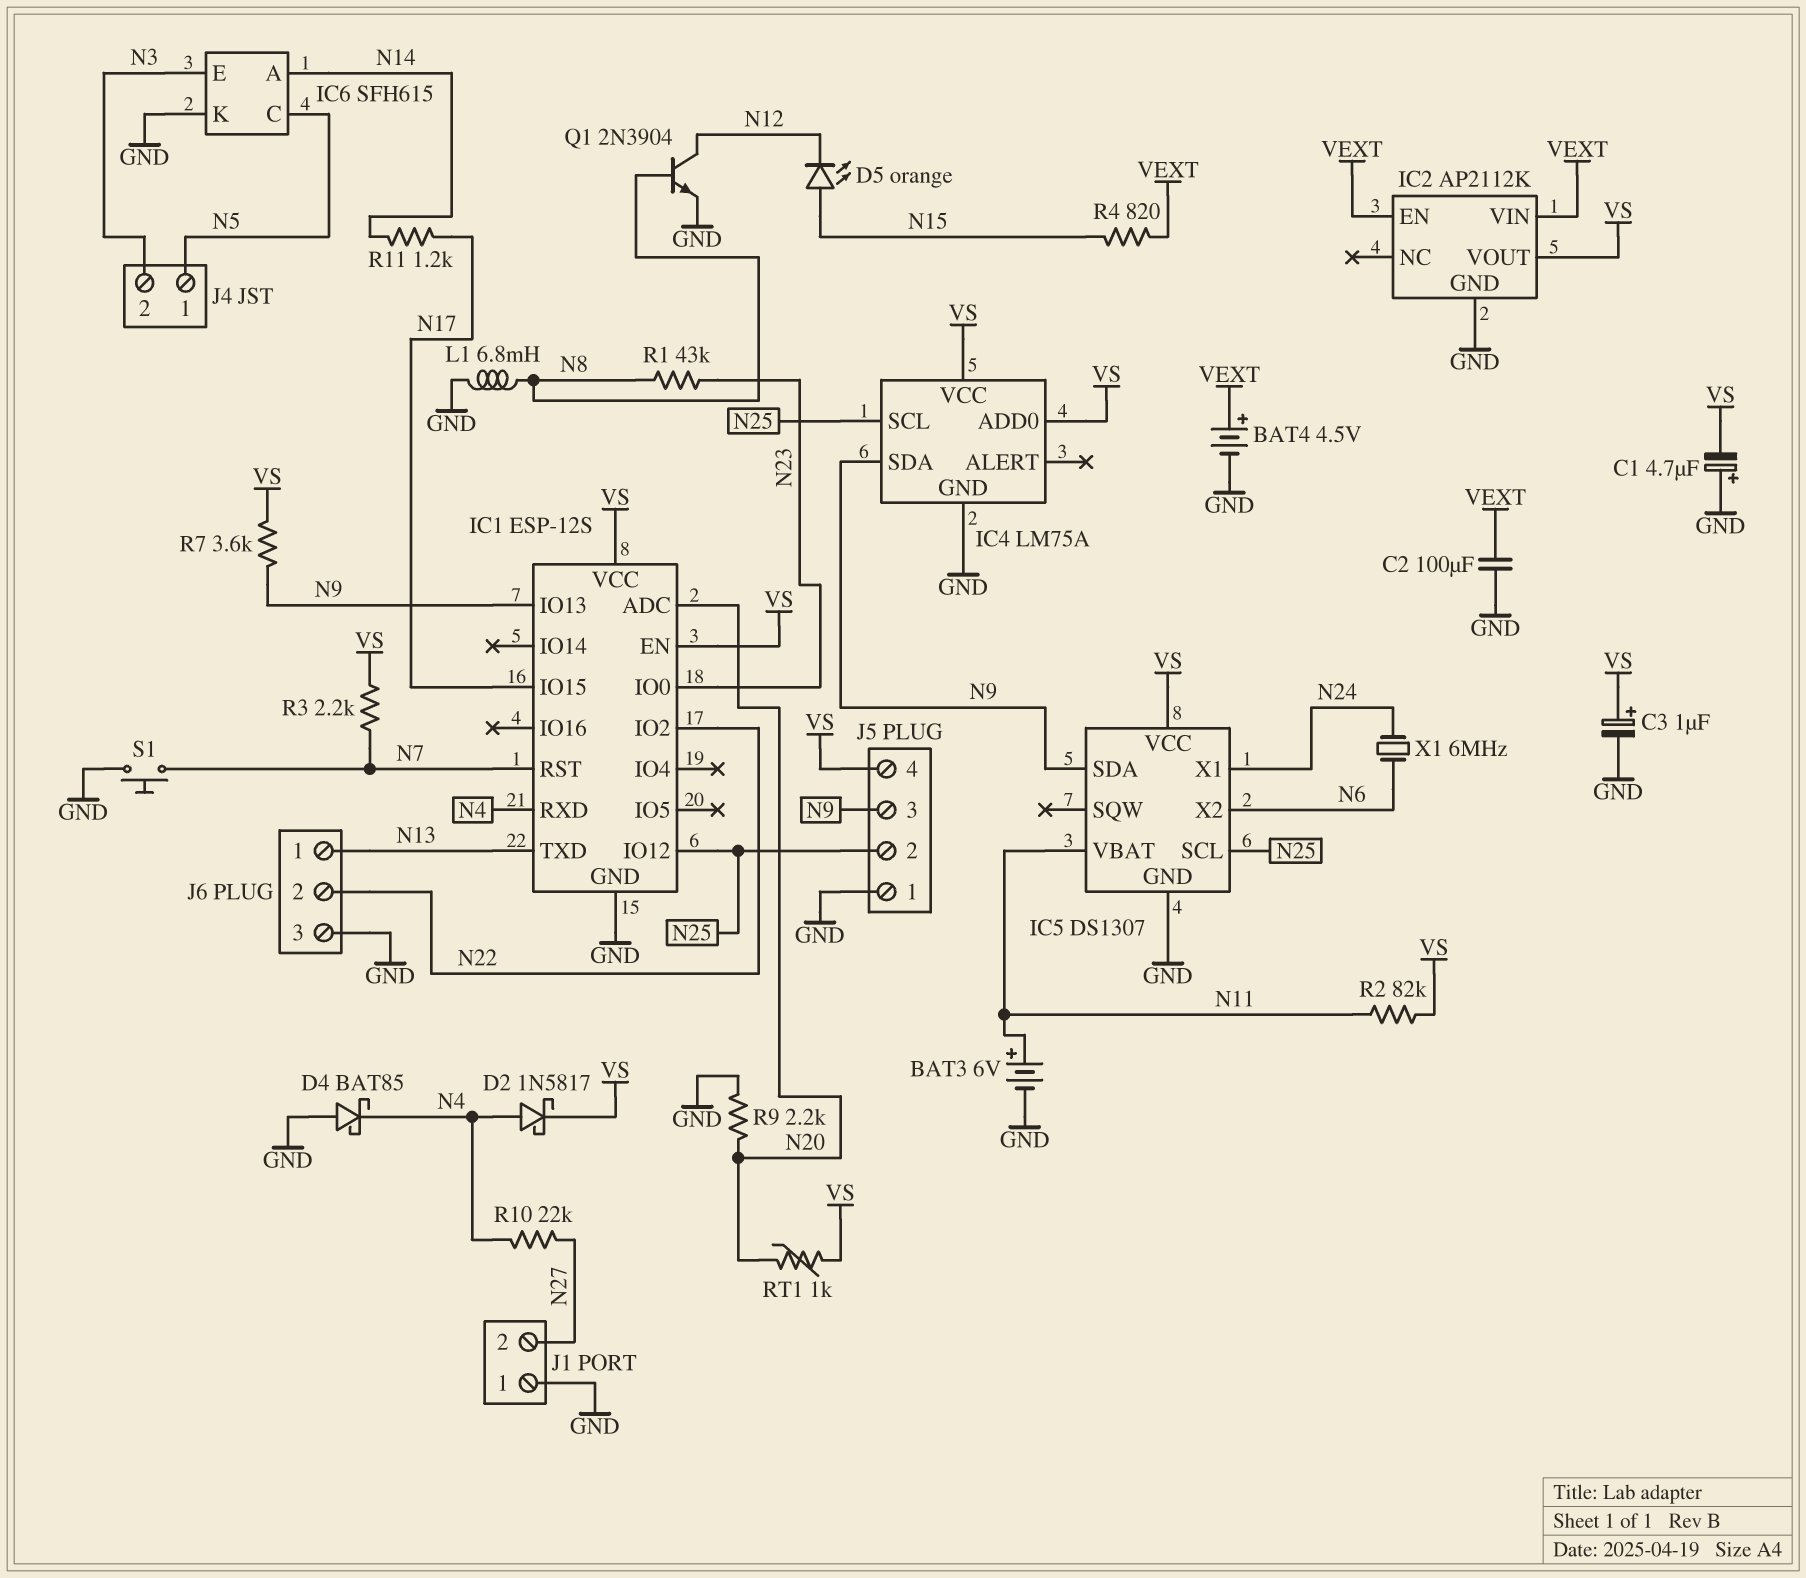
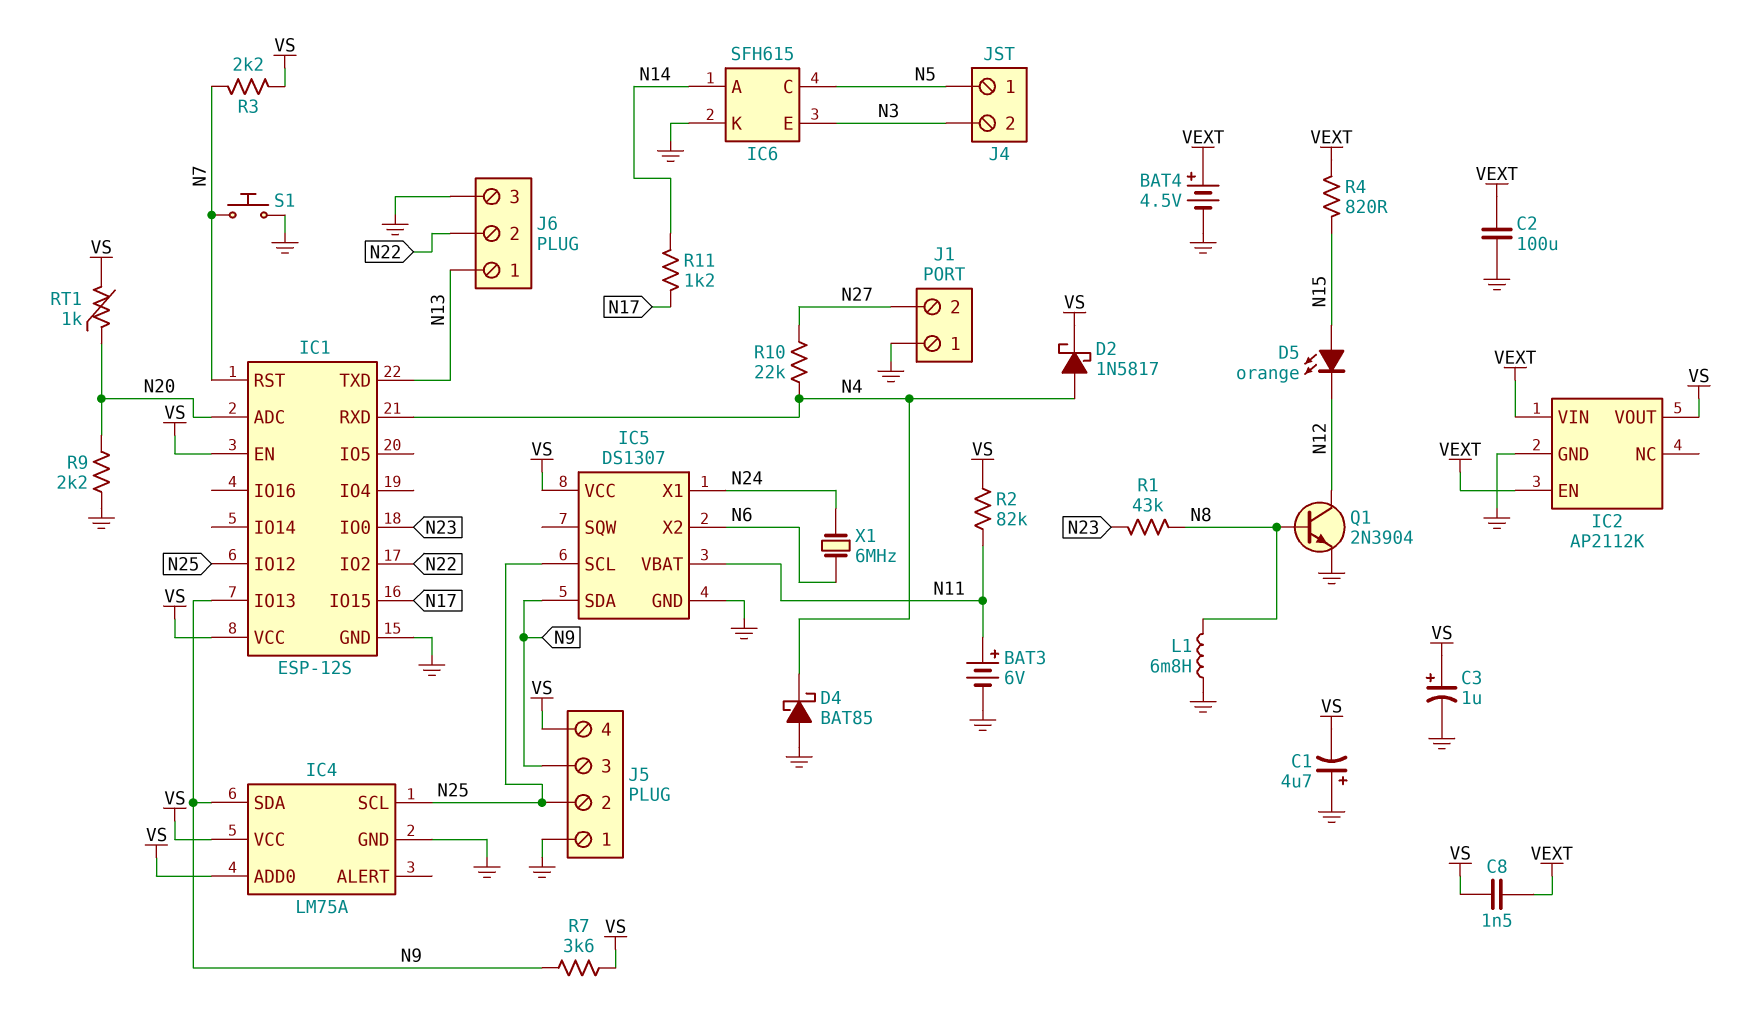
C8: none -> 1.5nF (VEXT, VS)

